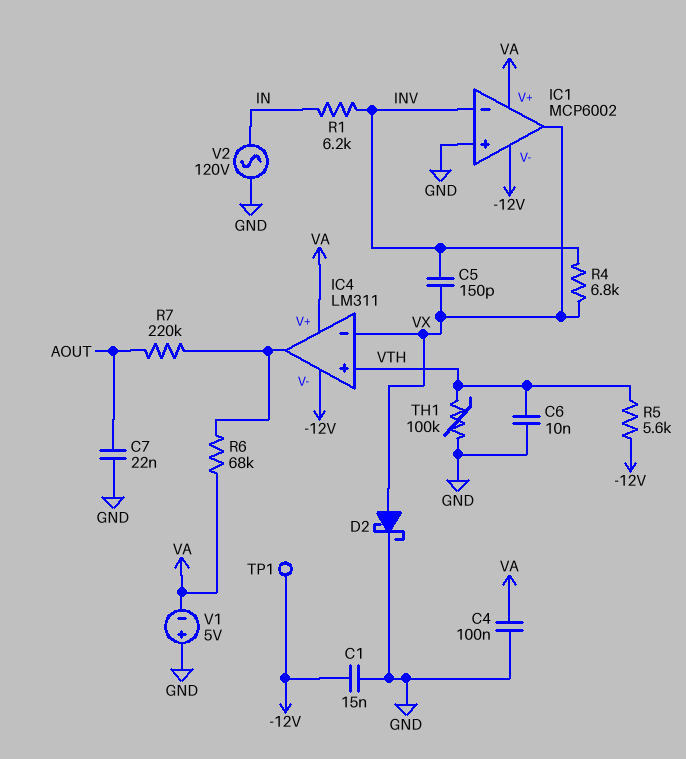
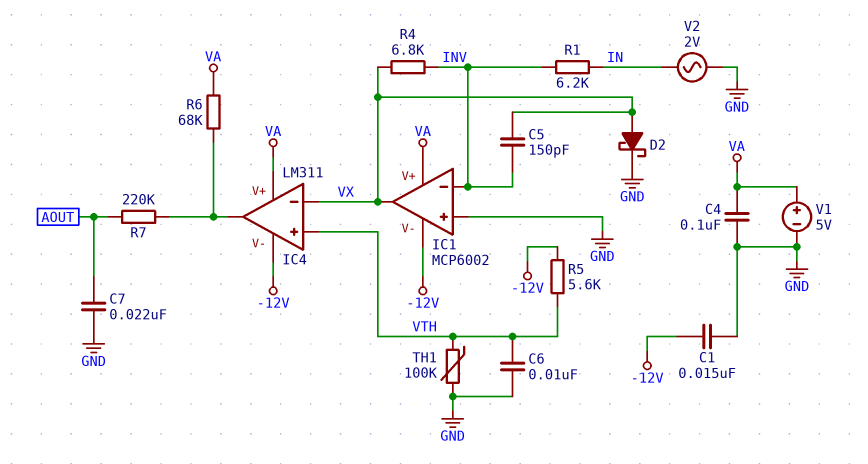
TP1: test point (-12V) -> none
V1: 5V (plus GND, minus VA) -> 5V (plus VA, minus GND)
V2: AC 120V (GND, IN) -> AC 2V (GND, IN)

